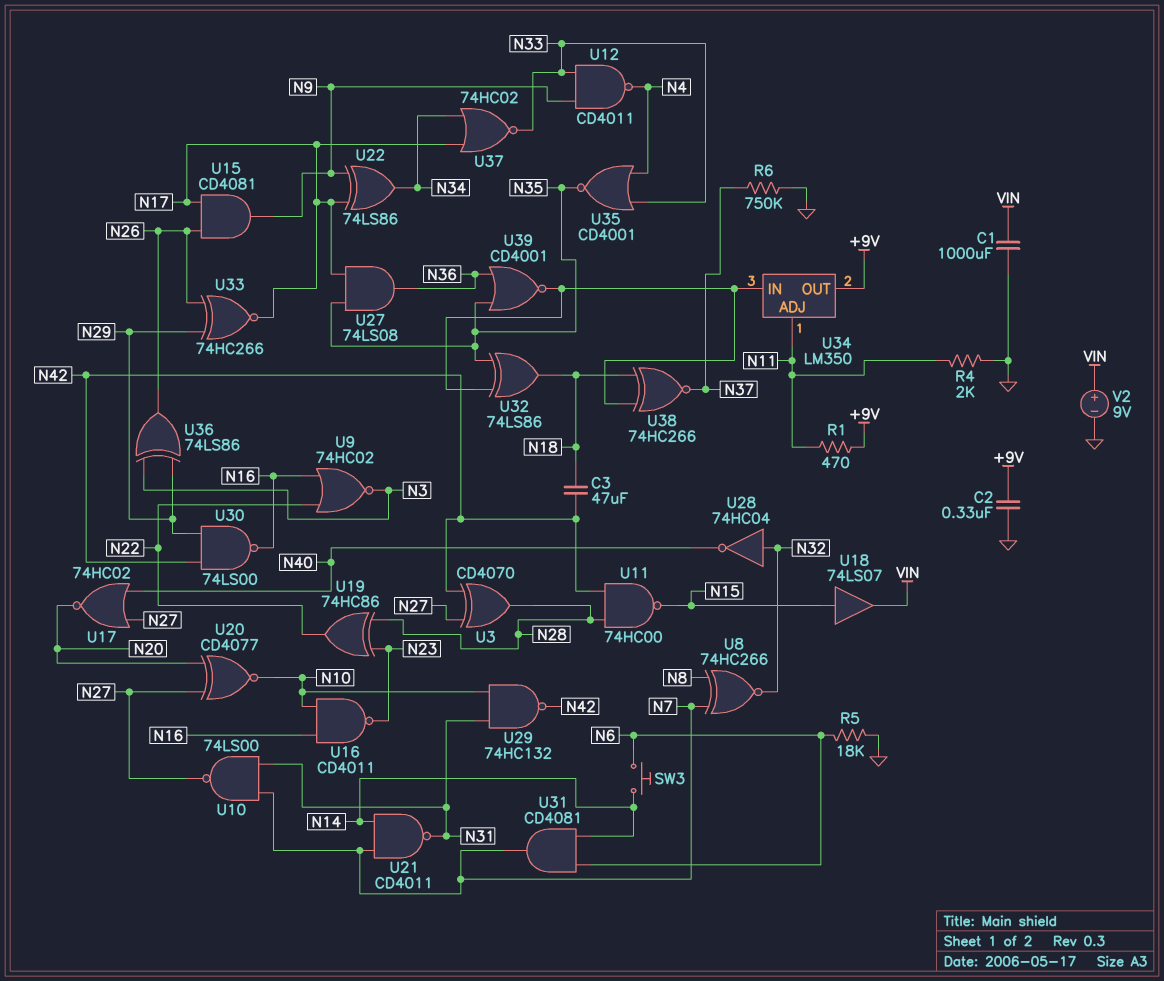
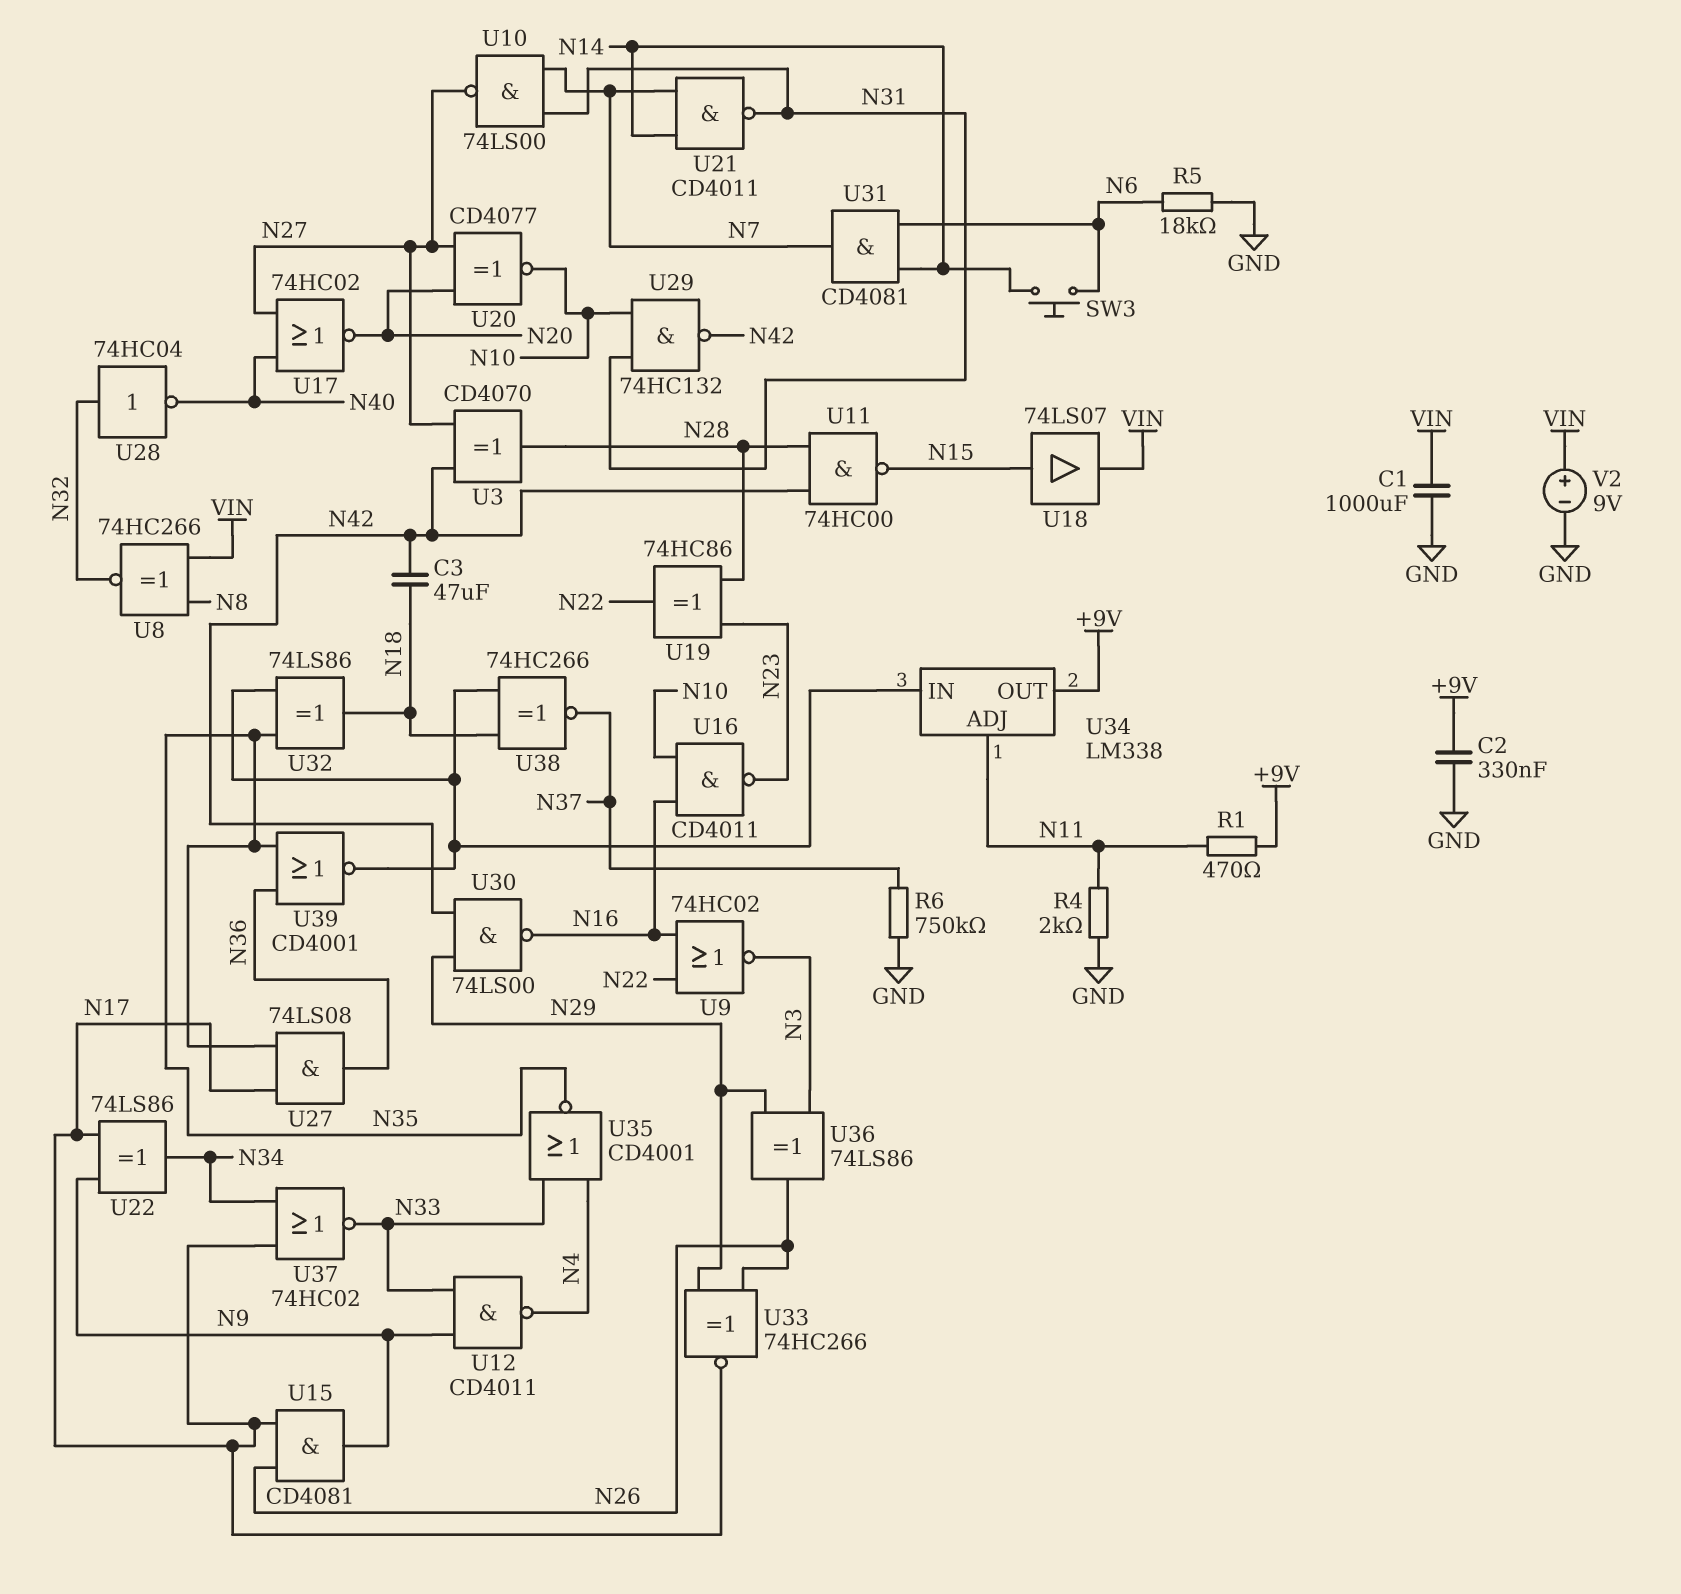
U8: XNOR 74HC266 (in N7, in N8, out N32) -> XNOR 74HC266 (in N8, in VIN, out N32)
U34: LM350 -> LM338

